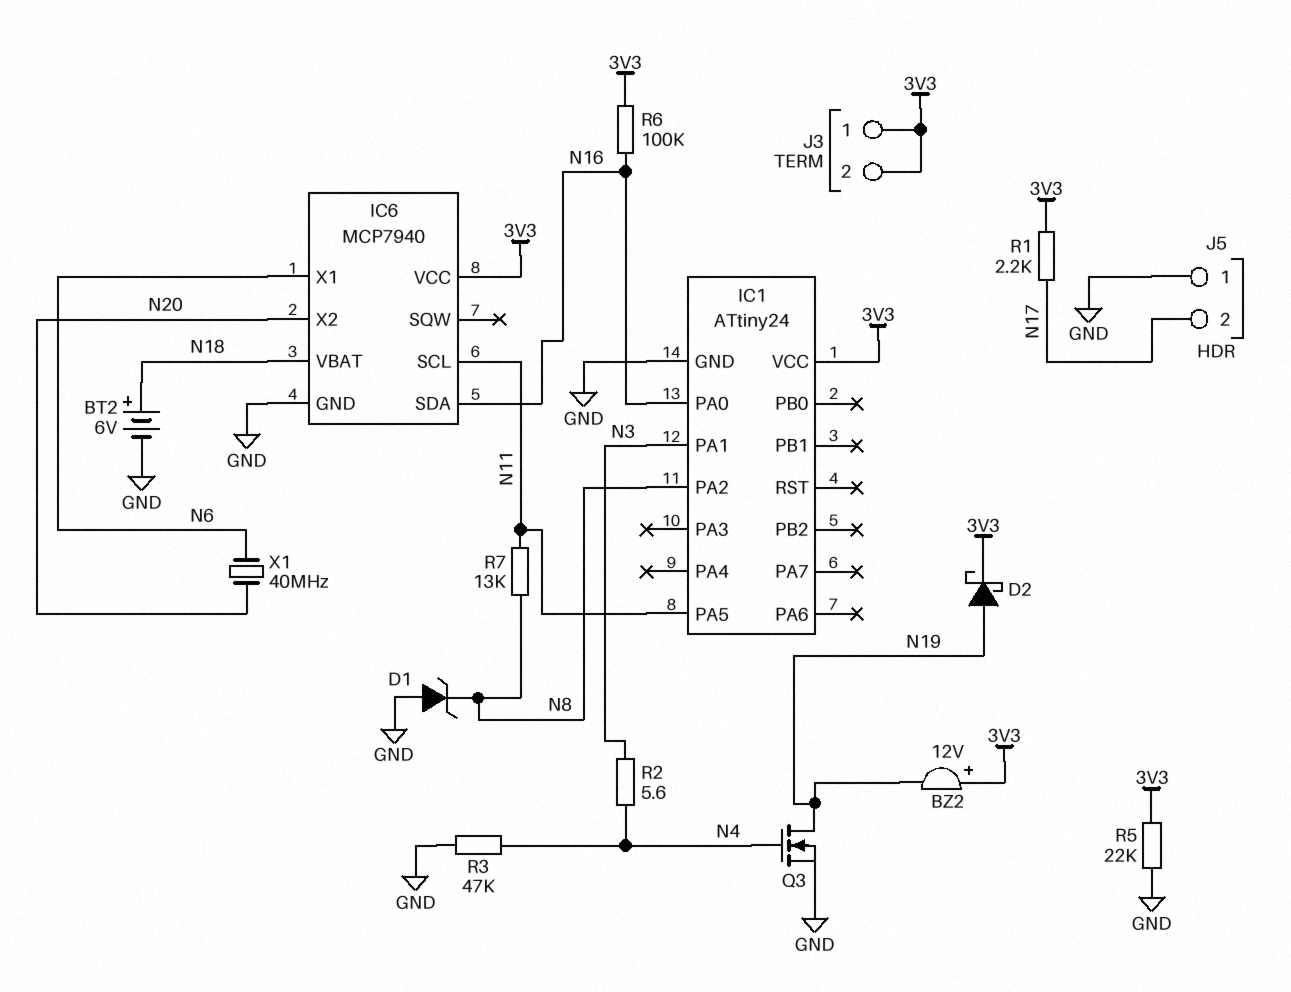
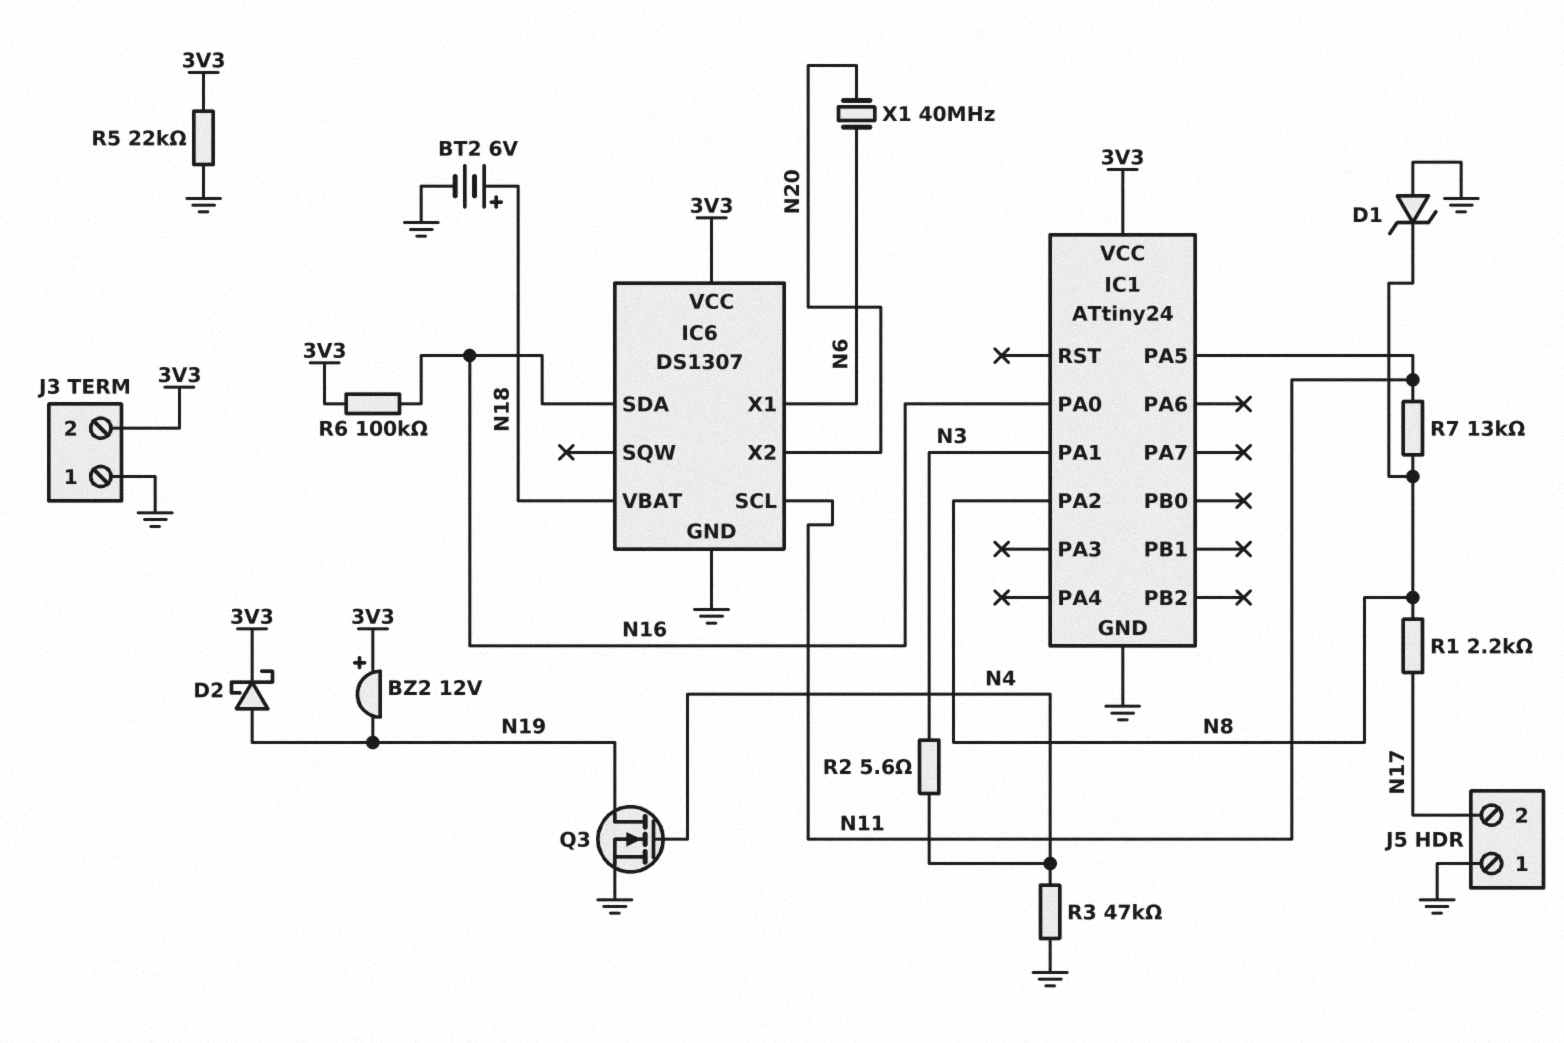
IC6: MCP7940 -> DS1307
J3 pin 1: 3V3 -> GND
R1: 2.2k (3V3, N17) -> 2.2k (N8, N17)

